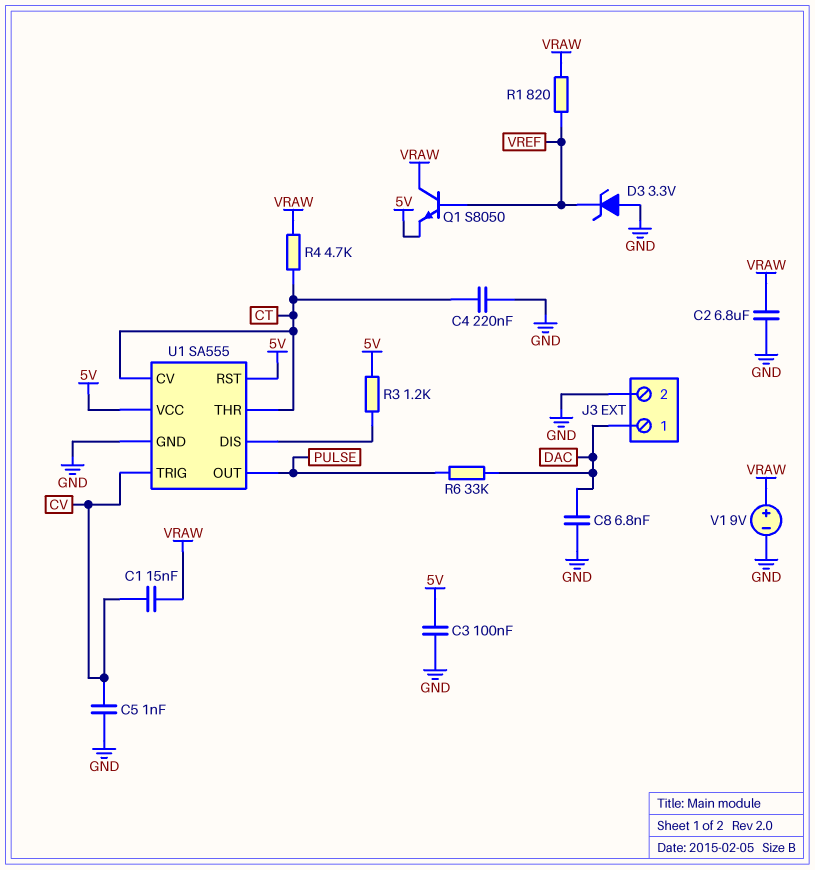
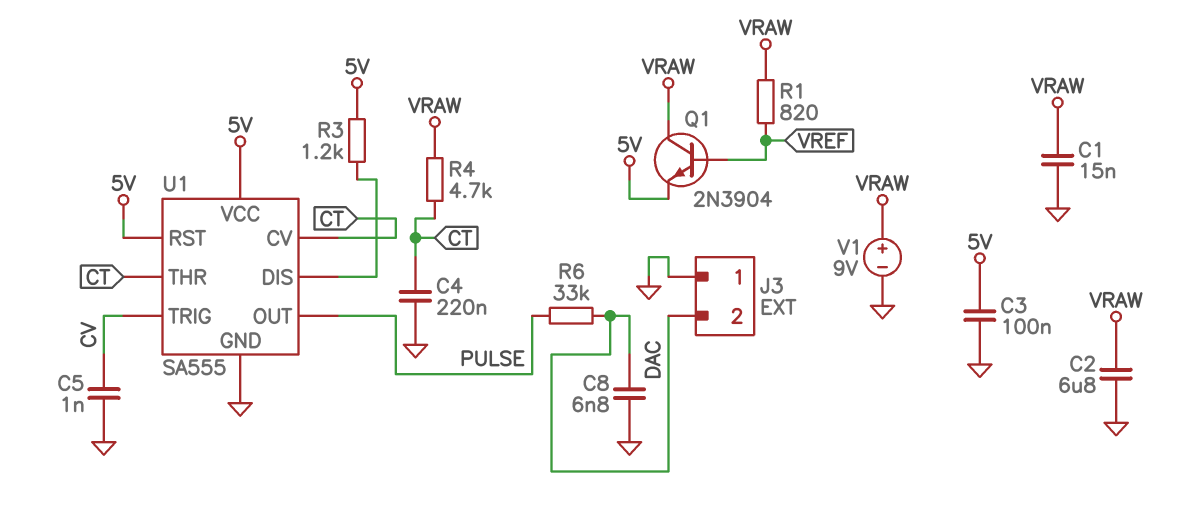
C1: 15nF (CV, VRAW) -> 15nF (GND, VRAW)
D3: zener 3.3V (A GND, K VREF) -> none
J3 pin 1: DAC -> GND
J3 pin 2: GND -> DAC
Q1: NPN S8050 (B VREF, C VRAW, E 5V) -> NPN 2N3904 (B VREF, C VRAW, E 5V)

